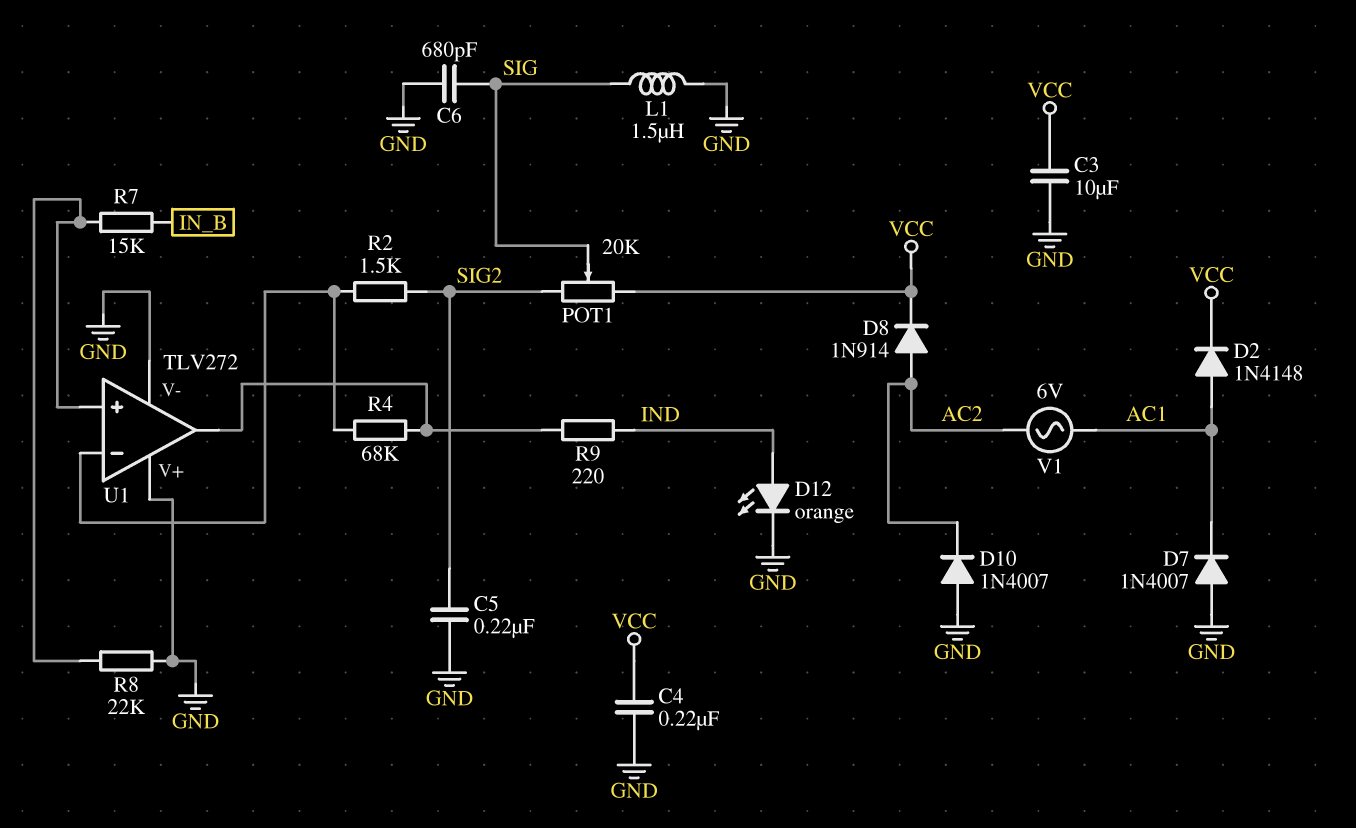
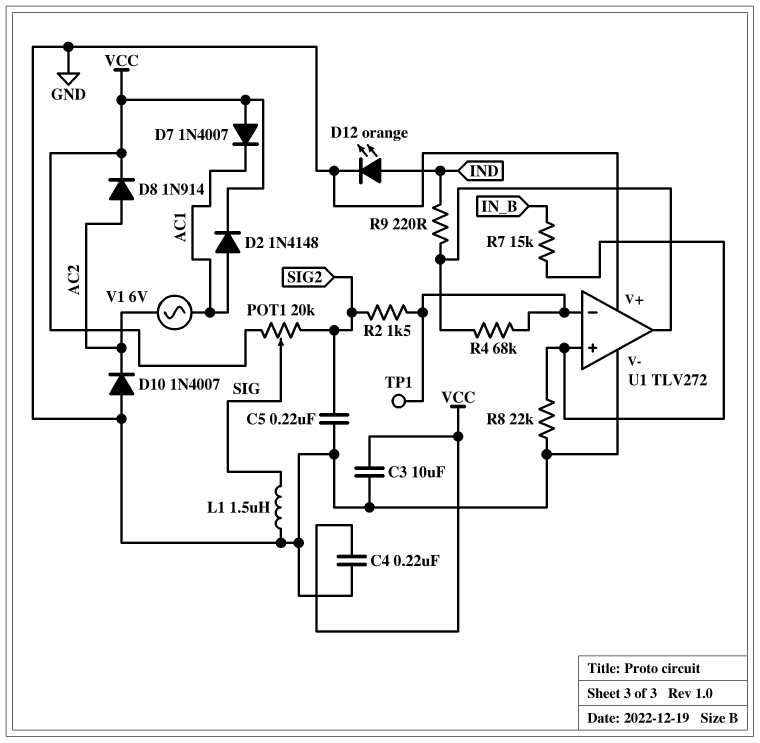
C6: 680pF (GND, SIG) -> none
D7: diode 1N4007 (A GND, K AC1) -> diode 1N4007 (A VCC, K AC1)
TP1: none -> test point (U1/in-)

